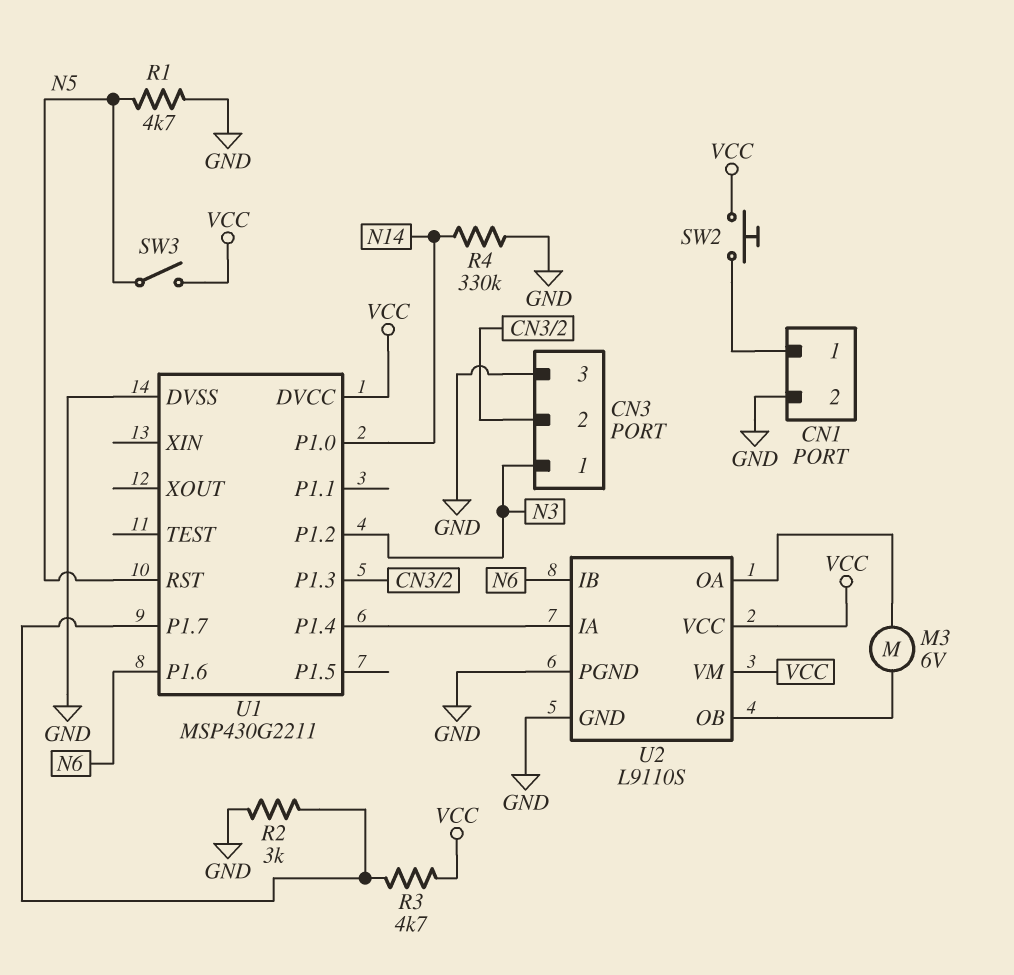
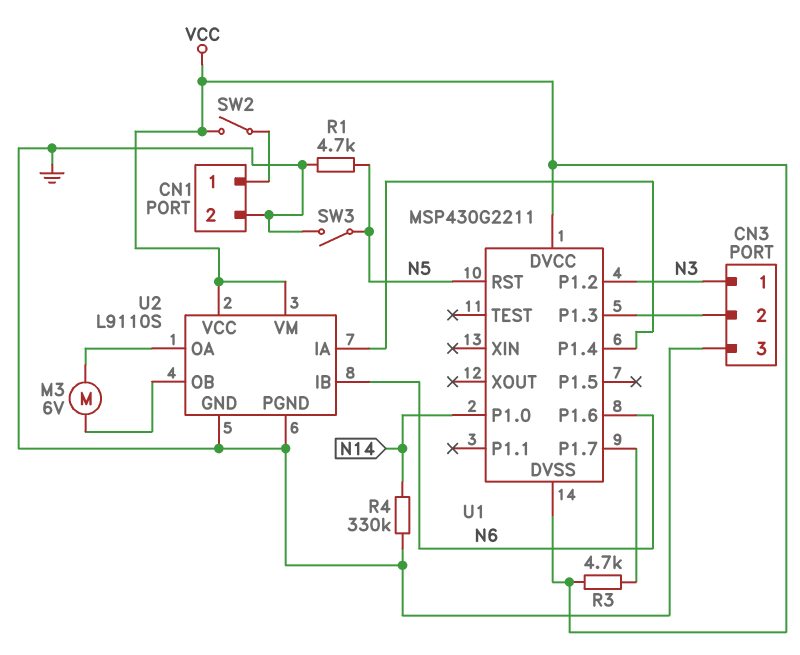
R2: 3k (GND, U1/P1.7) -> none
SW2: button (CN1/1, VCC) -> switch (CN1/1, VCC)
SW3: switch (N5, VCC) -> switch (GND, N5)
U1 pin DVSS: GND -> VCC

